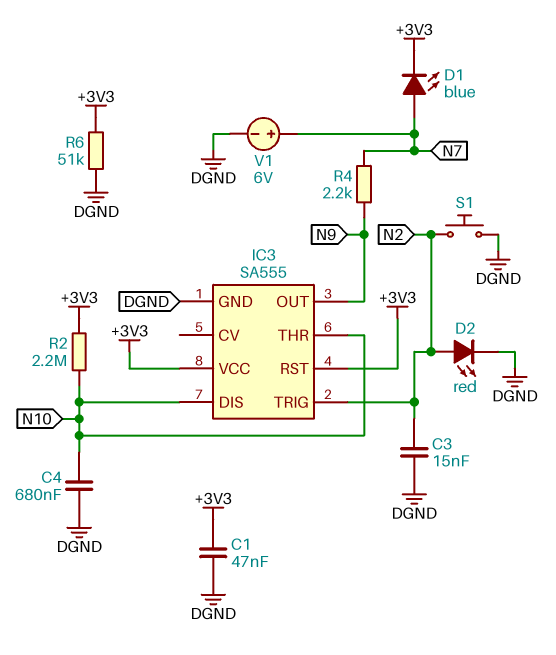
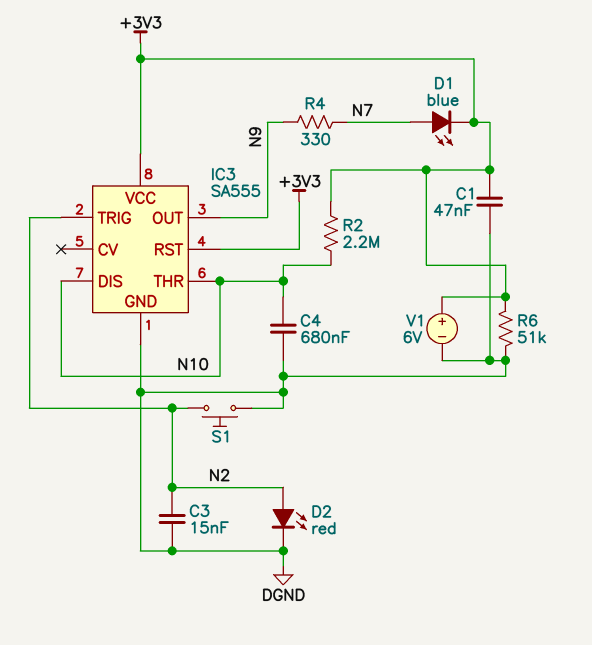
R4: 2.2k (N7, N9) -> 330 (N7, N9)
V1: 6V (plus N7, minus DGND) -> 6V (plus +3V3, minus DGND)

